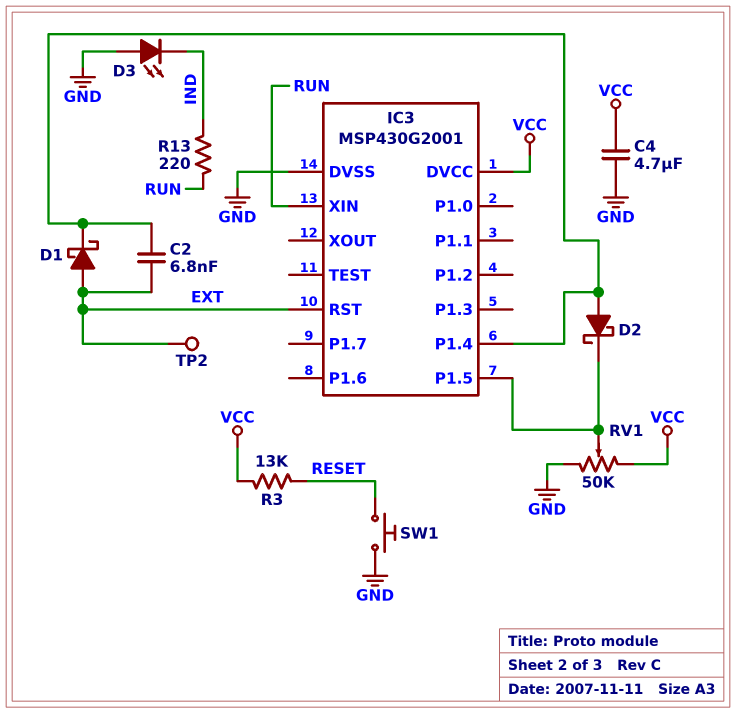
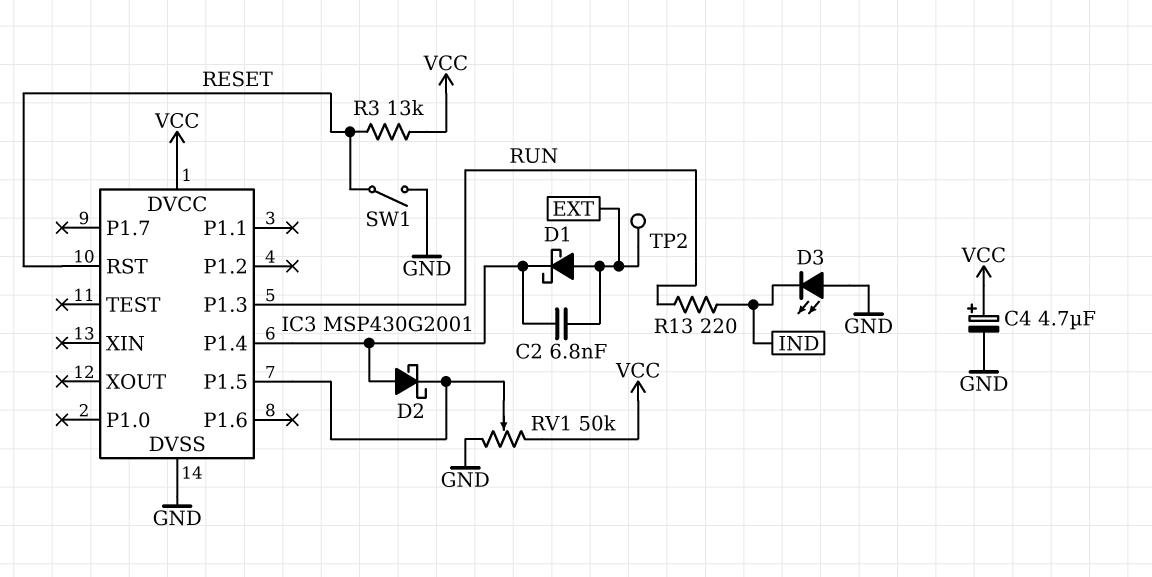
C4: 4.7uF (GND, VCC) -> 4.7uF (plus VCC, minus GND)
IC3 pin P1.3: none -> RUN
IC3 pin RST: EXT -> RESET
IC3 pin XIN: RUN -> none
SW1: button (GND, RESET) -> switch (GND, RESET)

